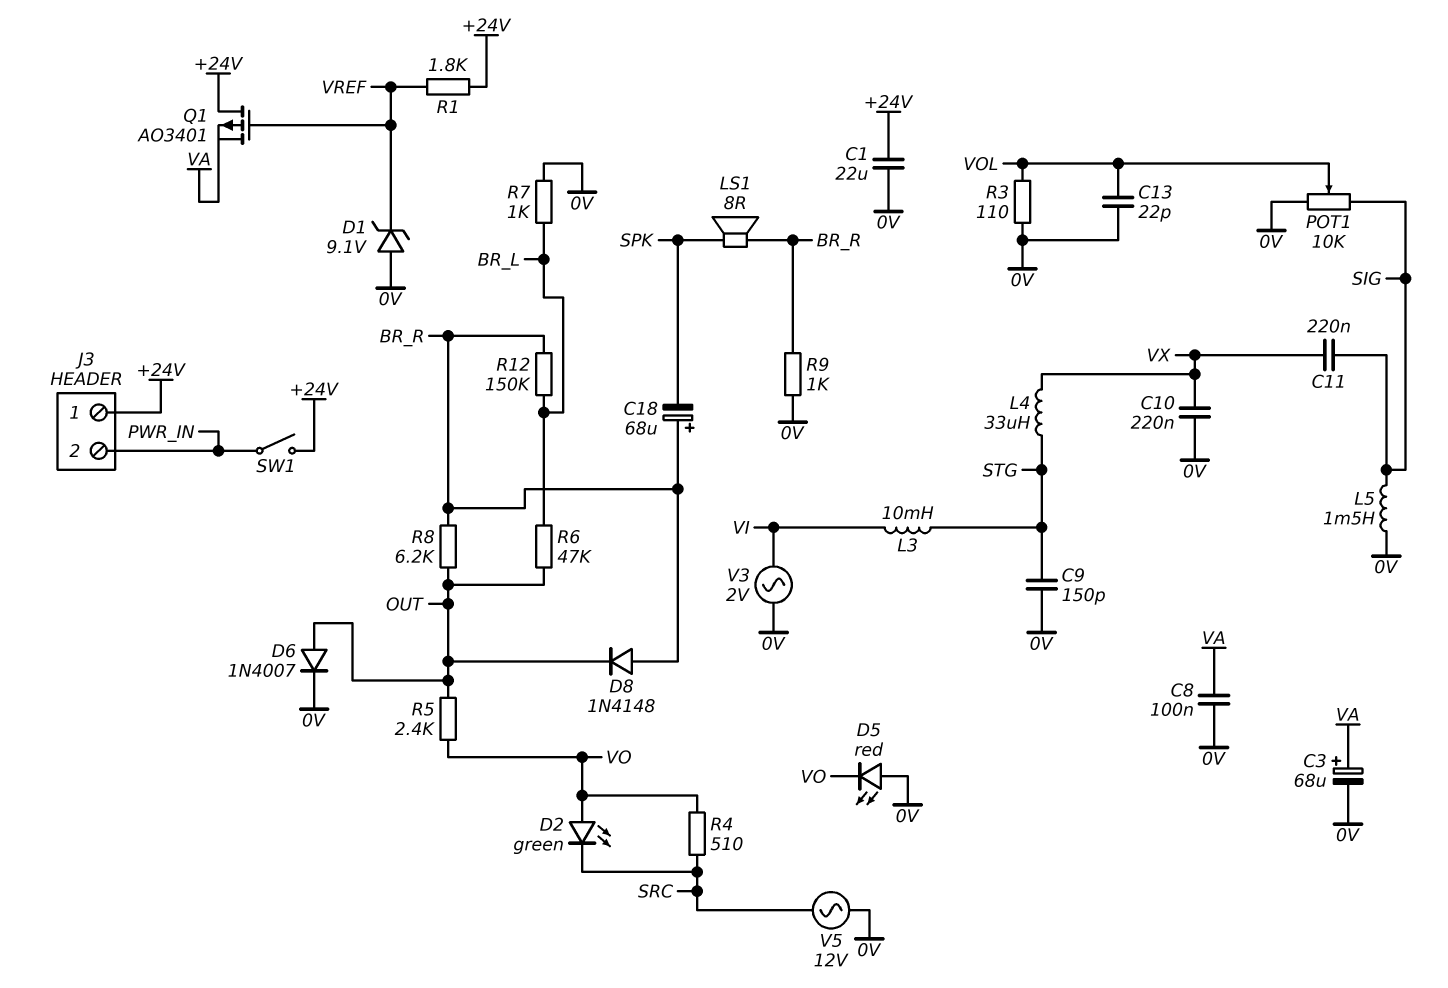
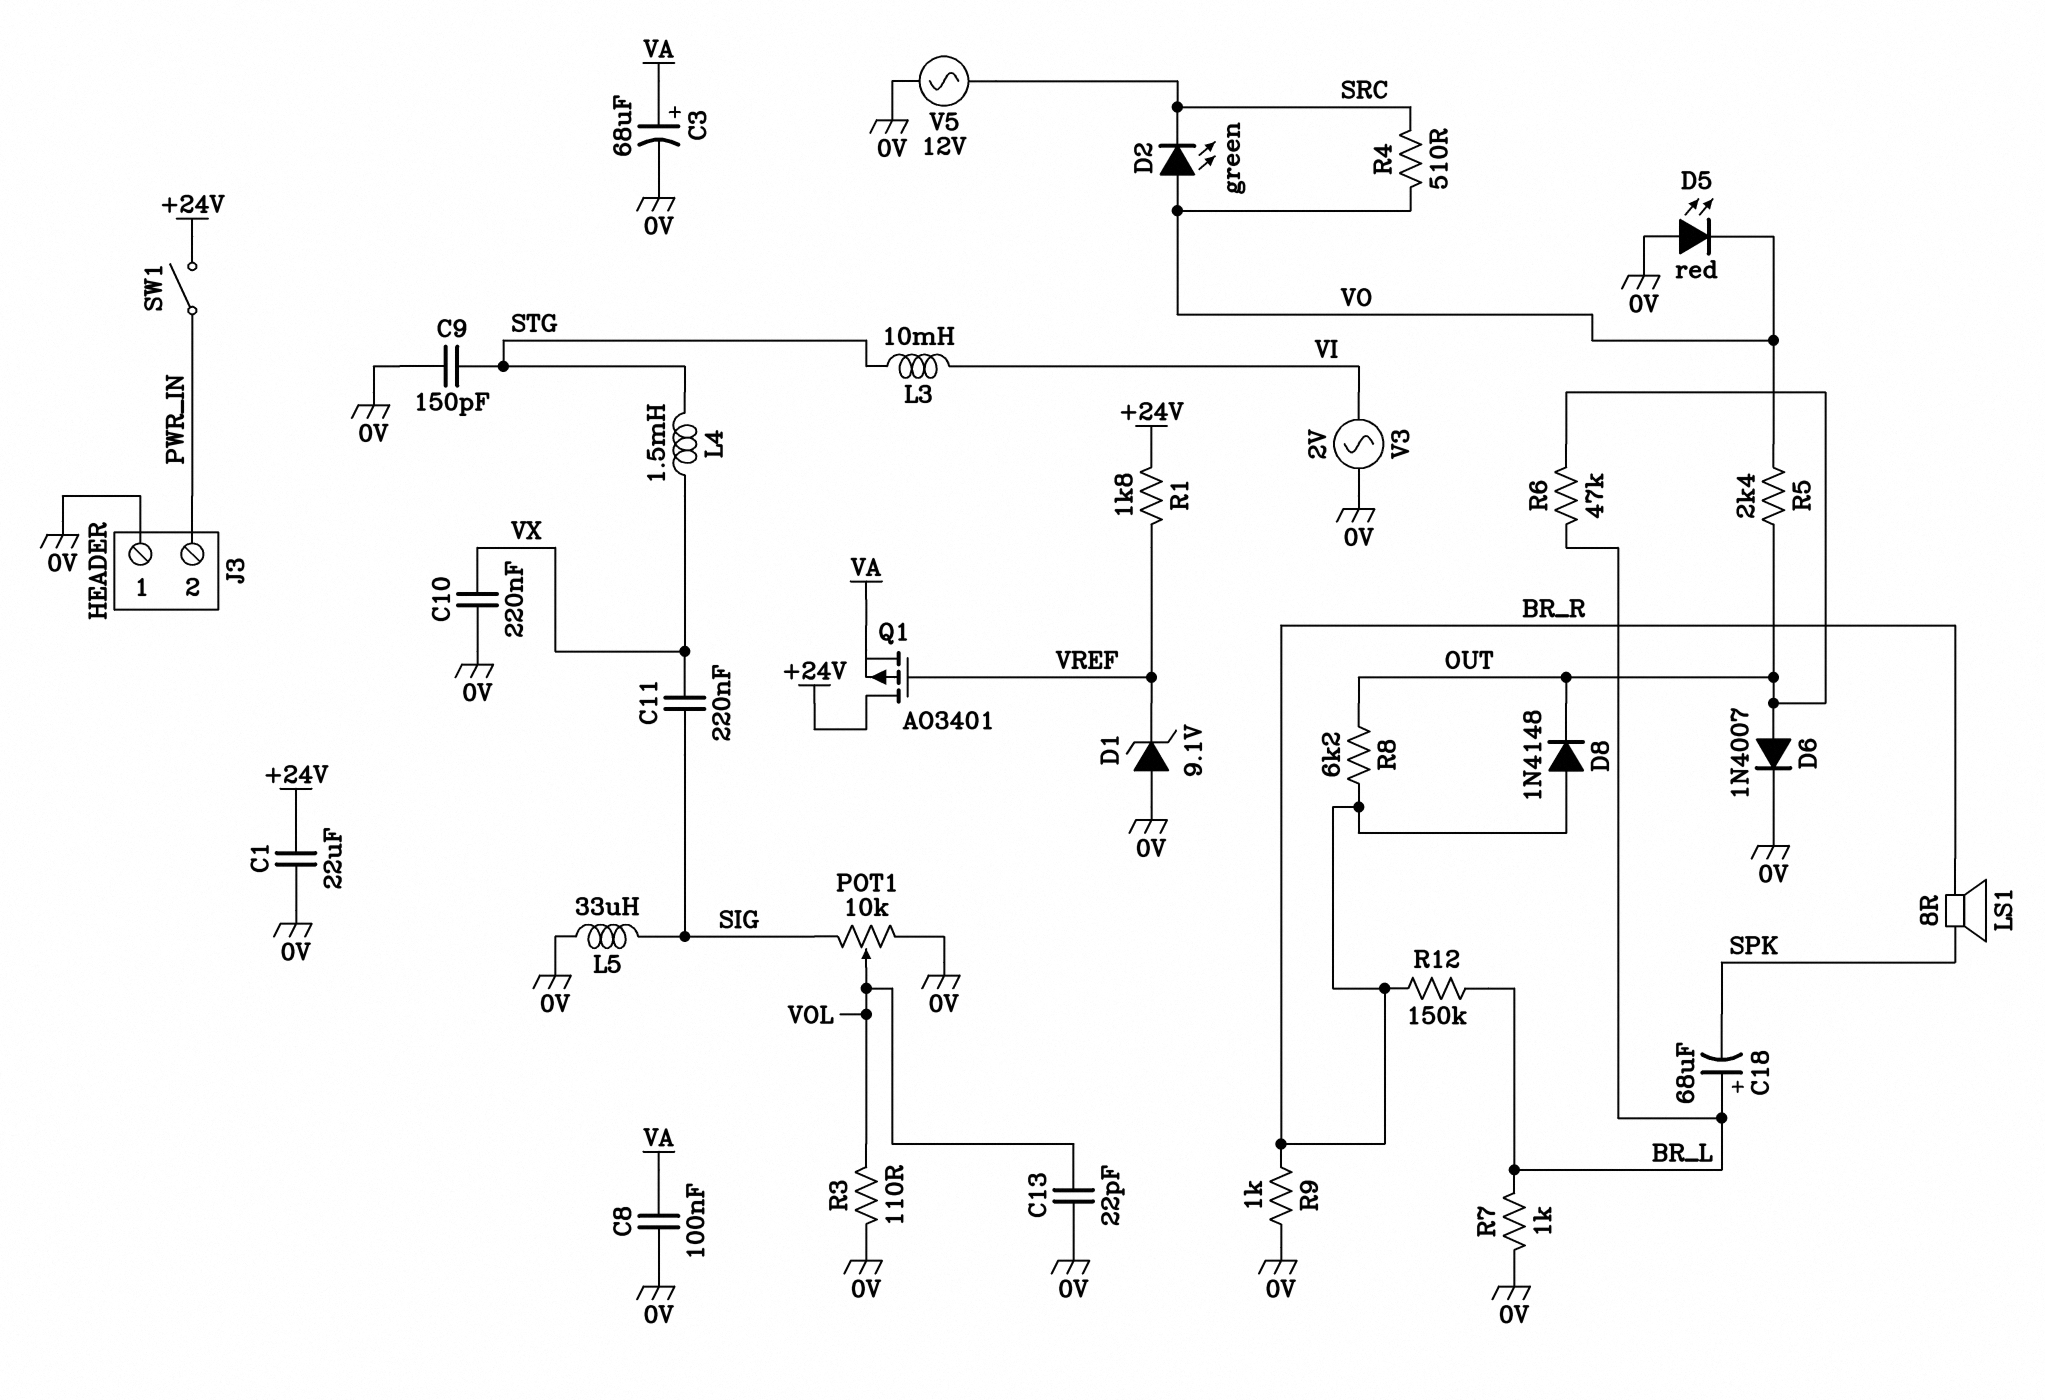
C18: 68uF (plus BR_R, minus SPK) -> 68uF (plus BR_L, minus SPK)
J3 pin 1: +24V -> 0V
L4: 33uH (STG, VX) -> 1.5mH (STG, VX)
L5: 1.5mH (0V, SIG) -> 33uH (0V, SIG)

